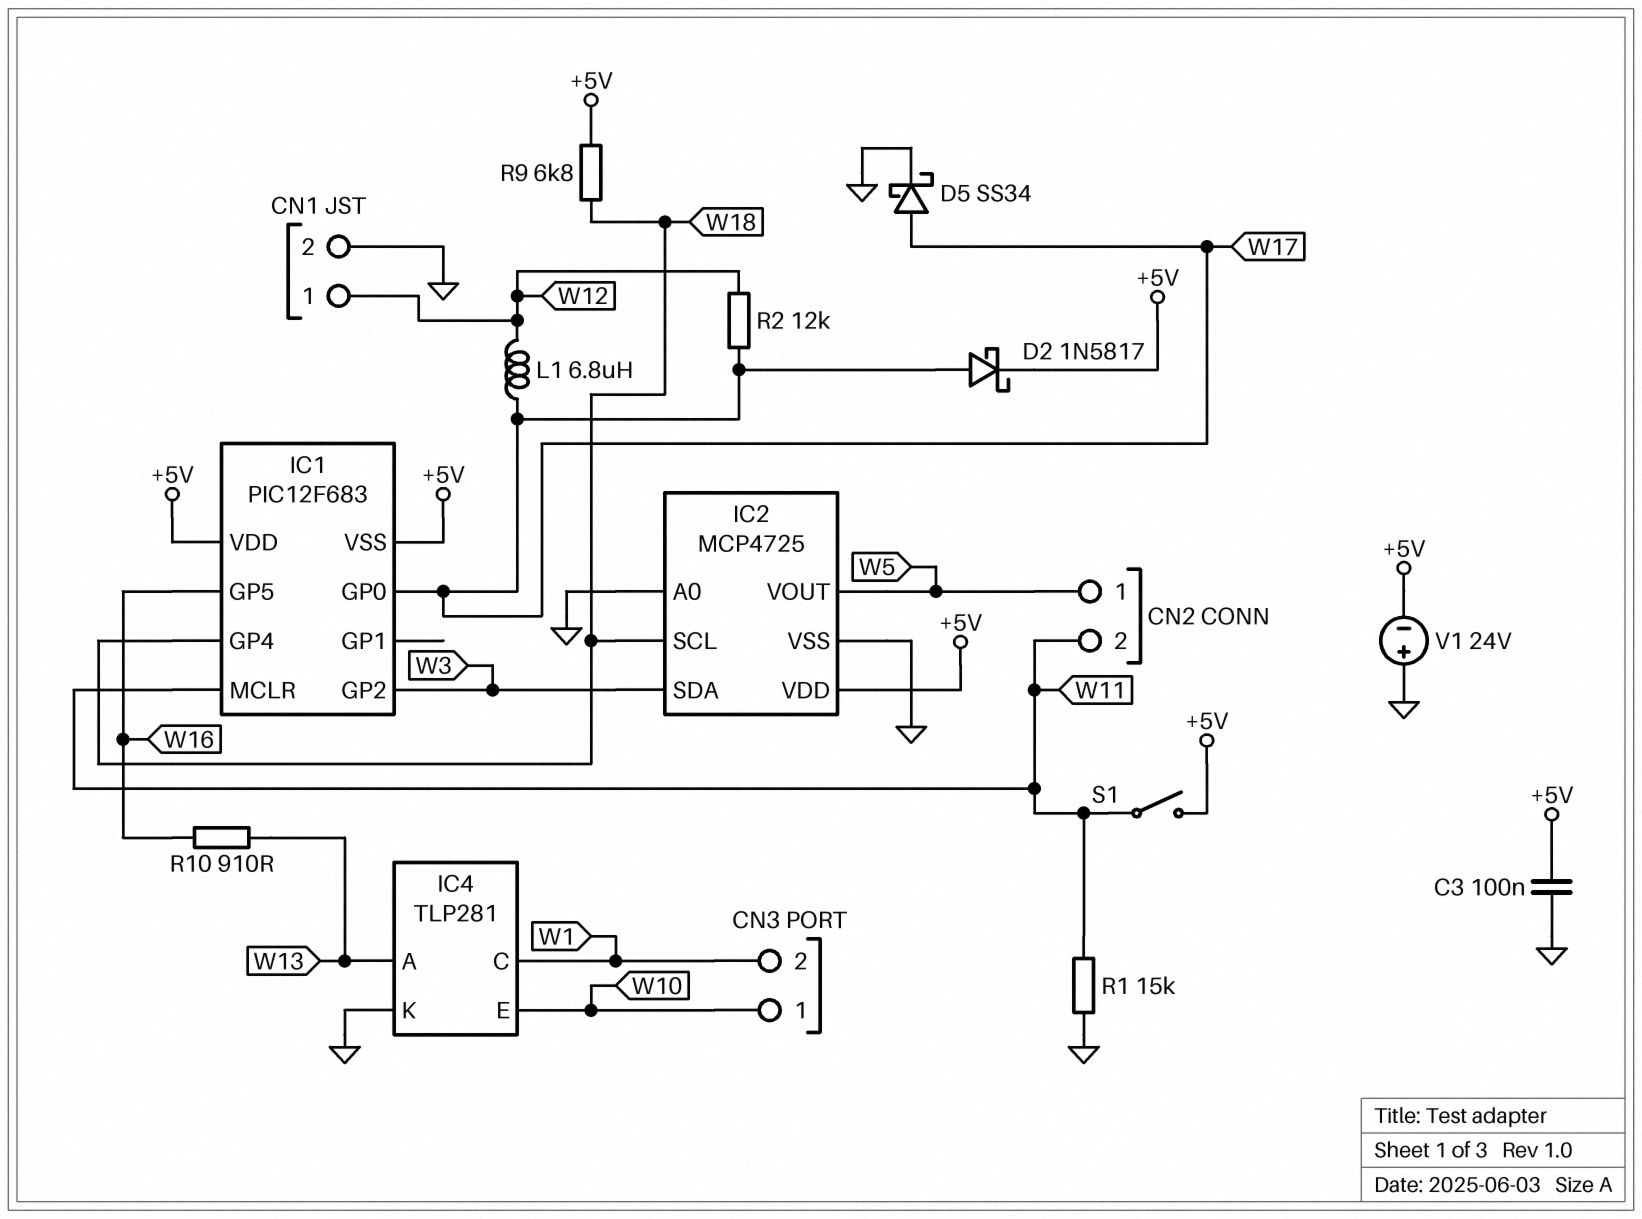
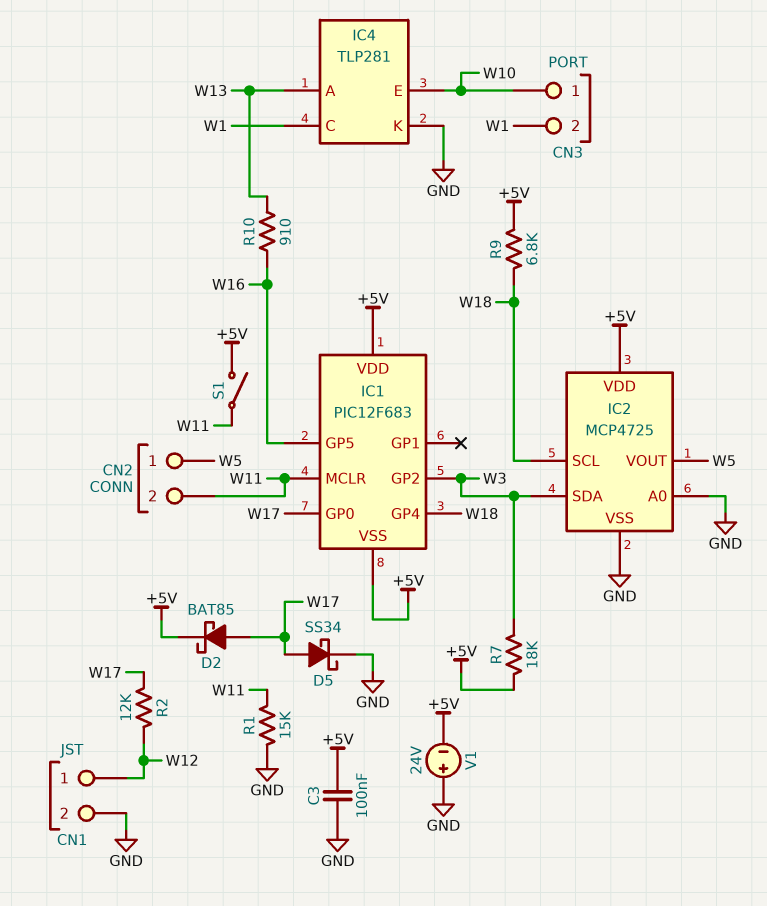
D2: schottky 1N5817 (A W17, K +5V) -> schottky BAT85 (A W17, K +5V)
L1: 6.8uH (W12, W17) -> none
R7: none -> 18k (+5V, W3)

